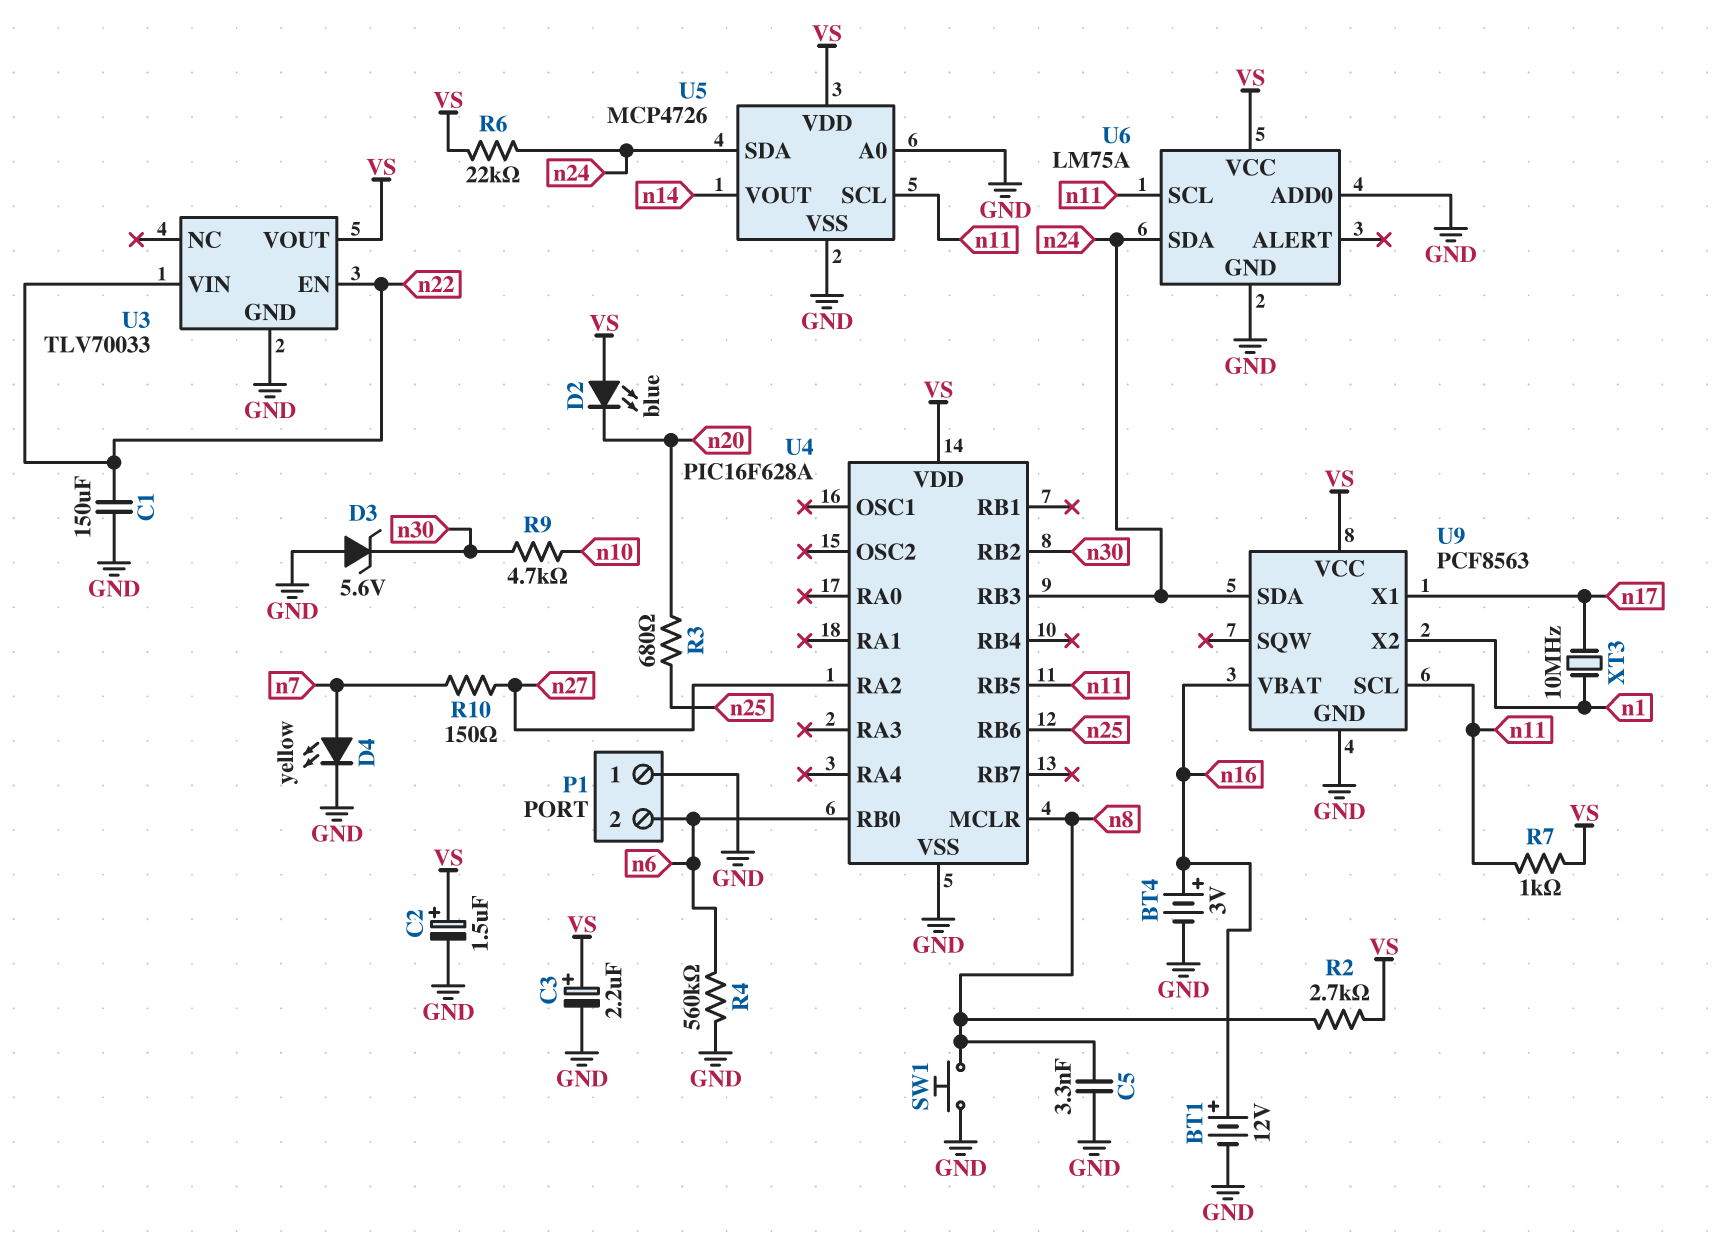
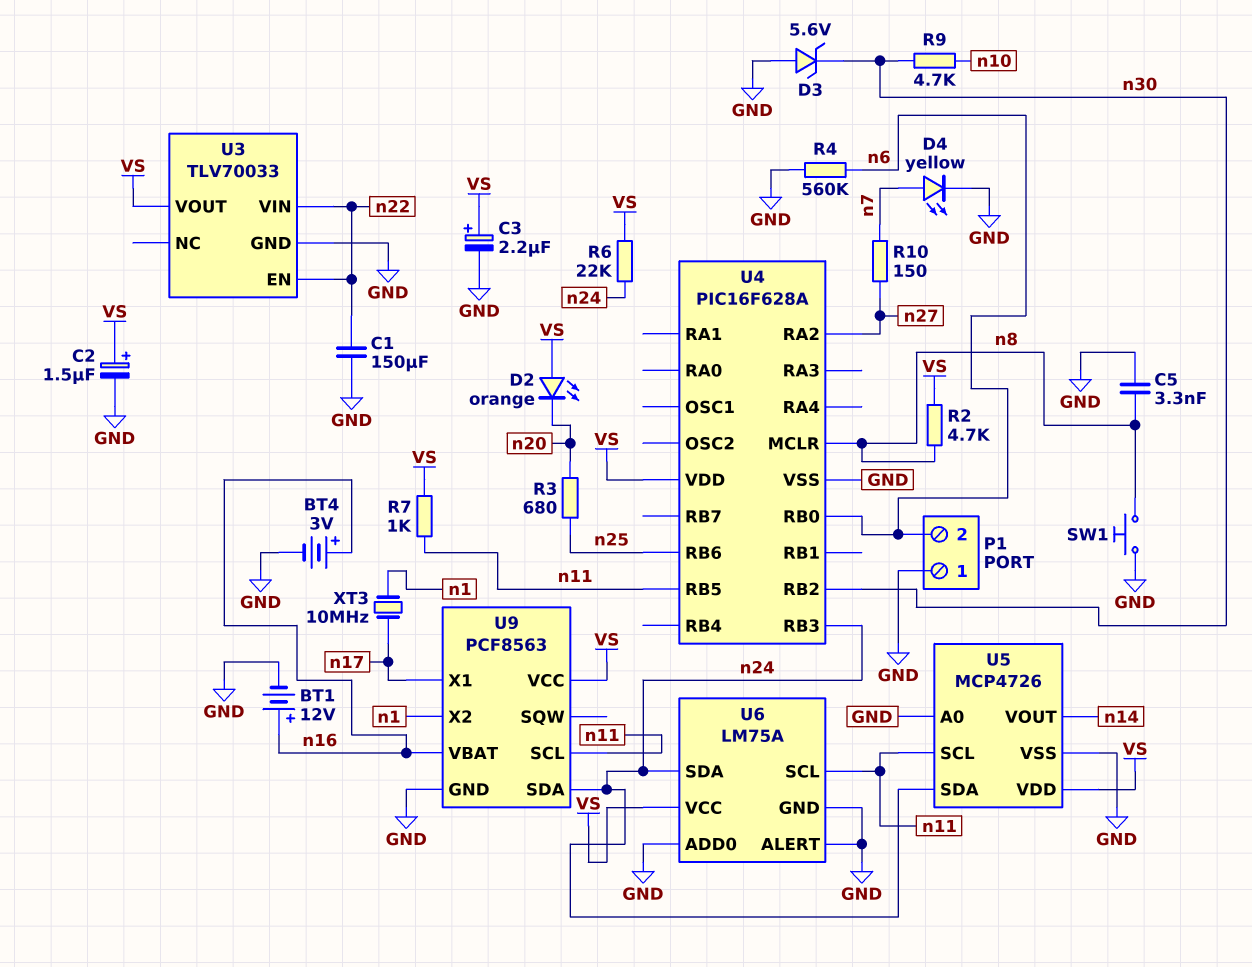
D2: LED blue (A VS, K n20) -> LED orange (A VS, K n20)
R2: 2.7k (VS, n8) -> 4.7k (VS, n8)
U6 pin ALERT: none -> GND

